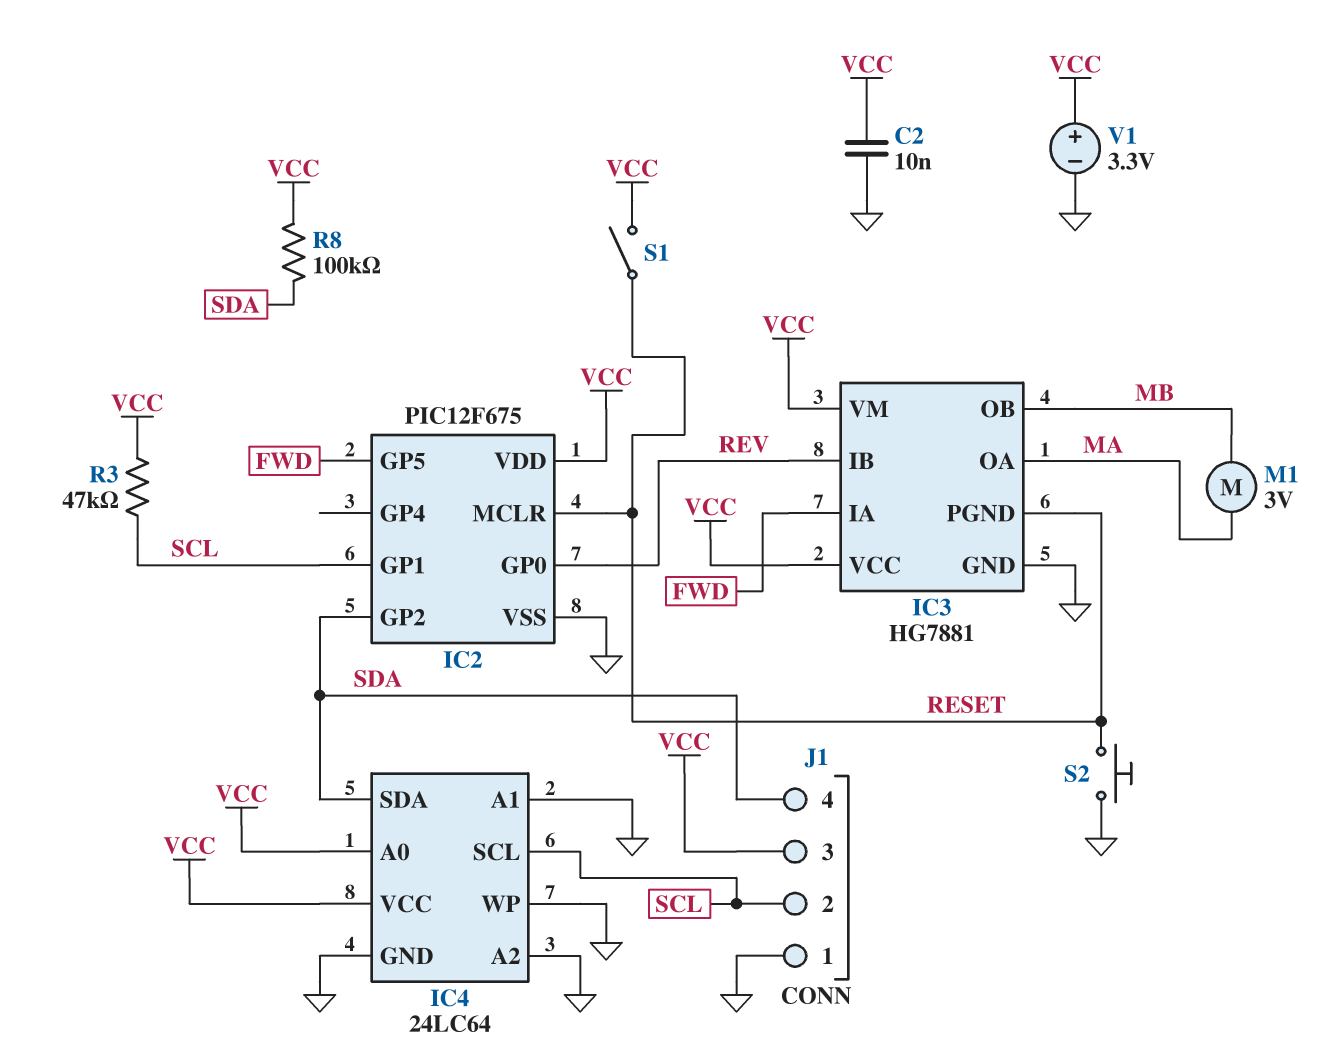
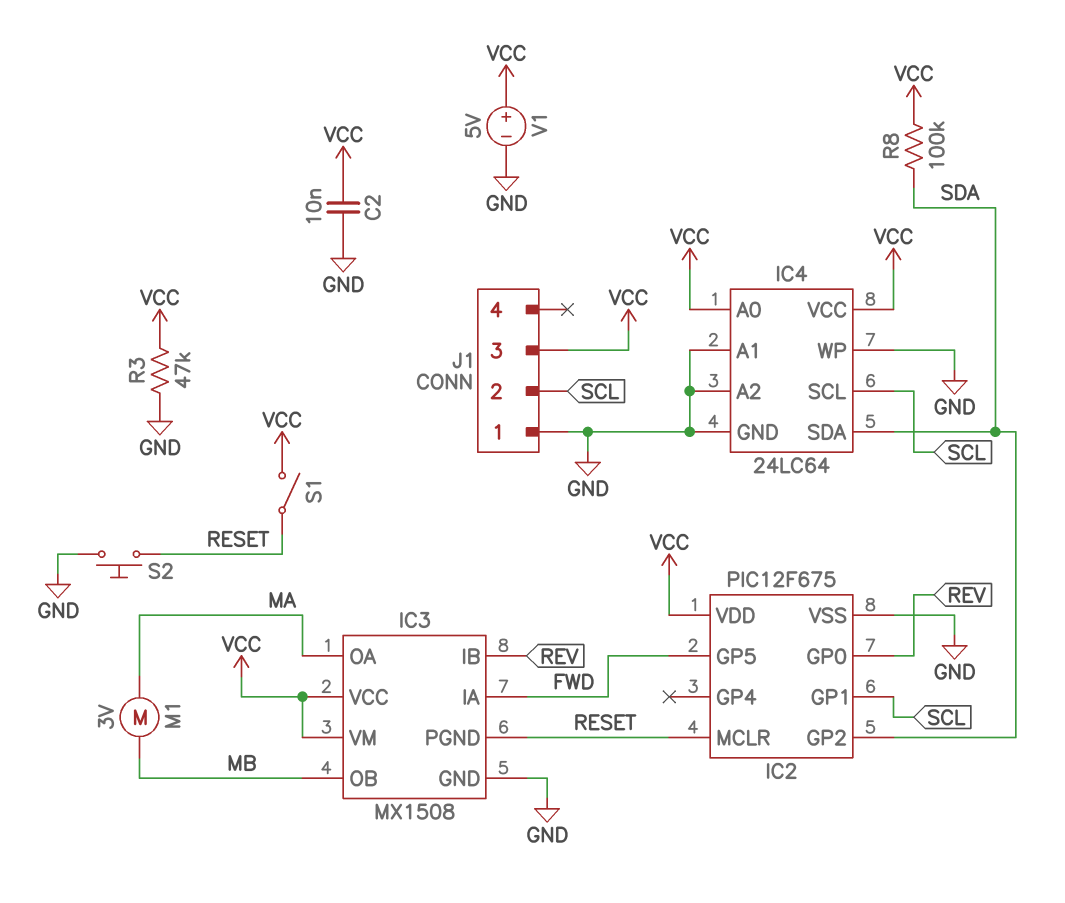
IC3: HG7881 -> MX1508
J1 pin 4: SDA -> none
R3: 47k (SCL, VCC) -> 47k (GND, VCC)
V1: 3.3V (plus VCC, minus GND) -> 5V (plus VCC, minus GND)

